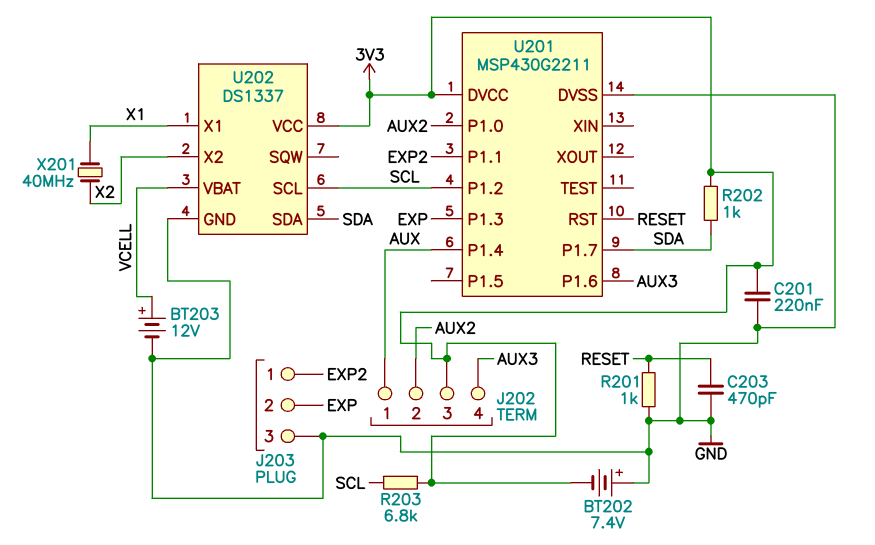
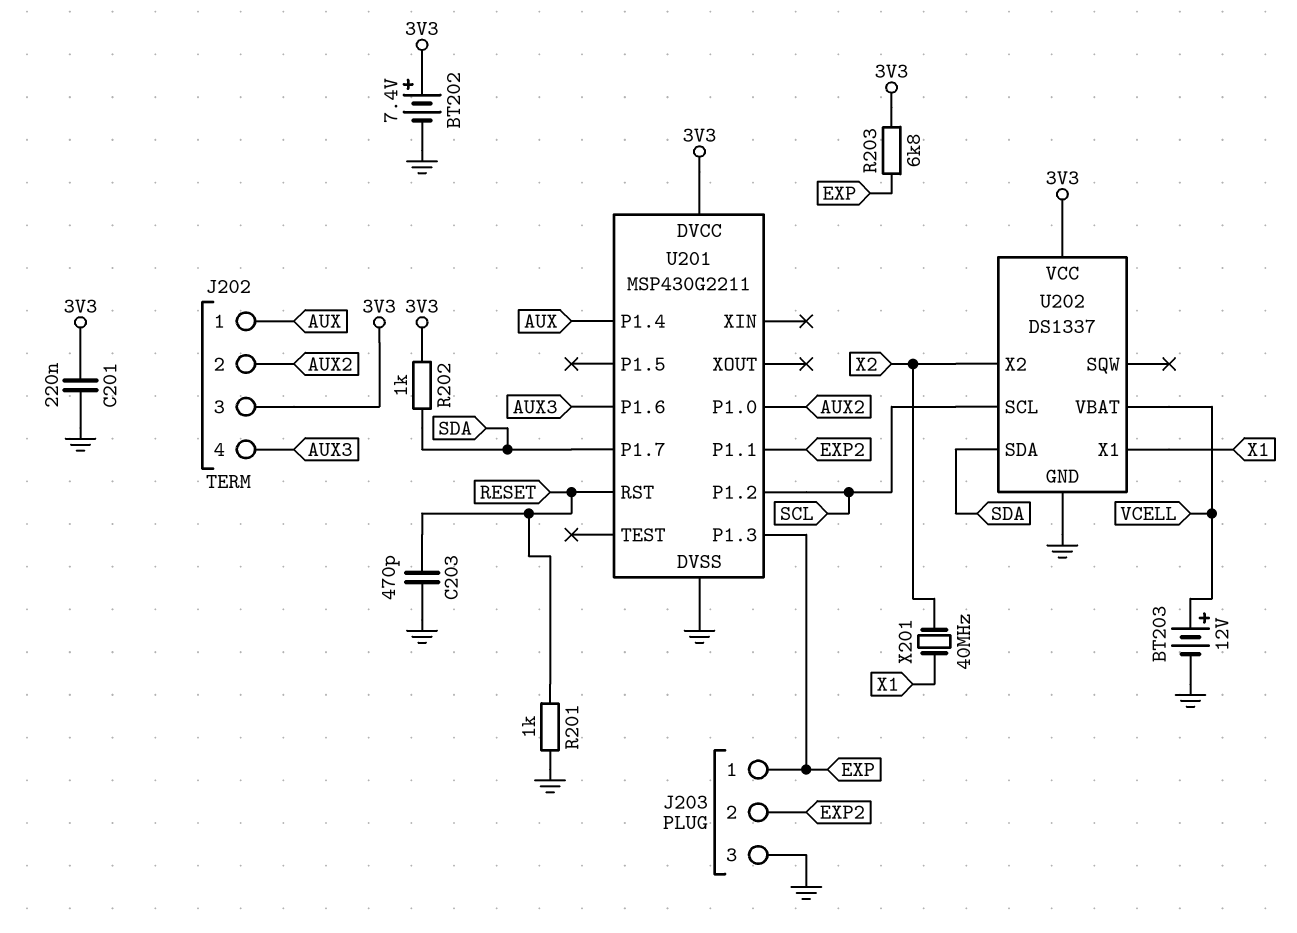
BT202: 7.4V (plus GND, minus 3V3) -> 7.4V (plus 3V3, minus GND)
J203 pin 1: EXP2 -> EXP
J203 pin 2: EXP -> EXP2
R203: 6.8k (3V3, SCL) -> 6.8k (3V3, EXP)

